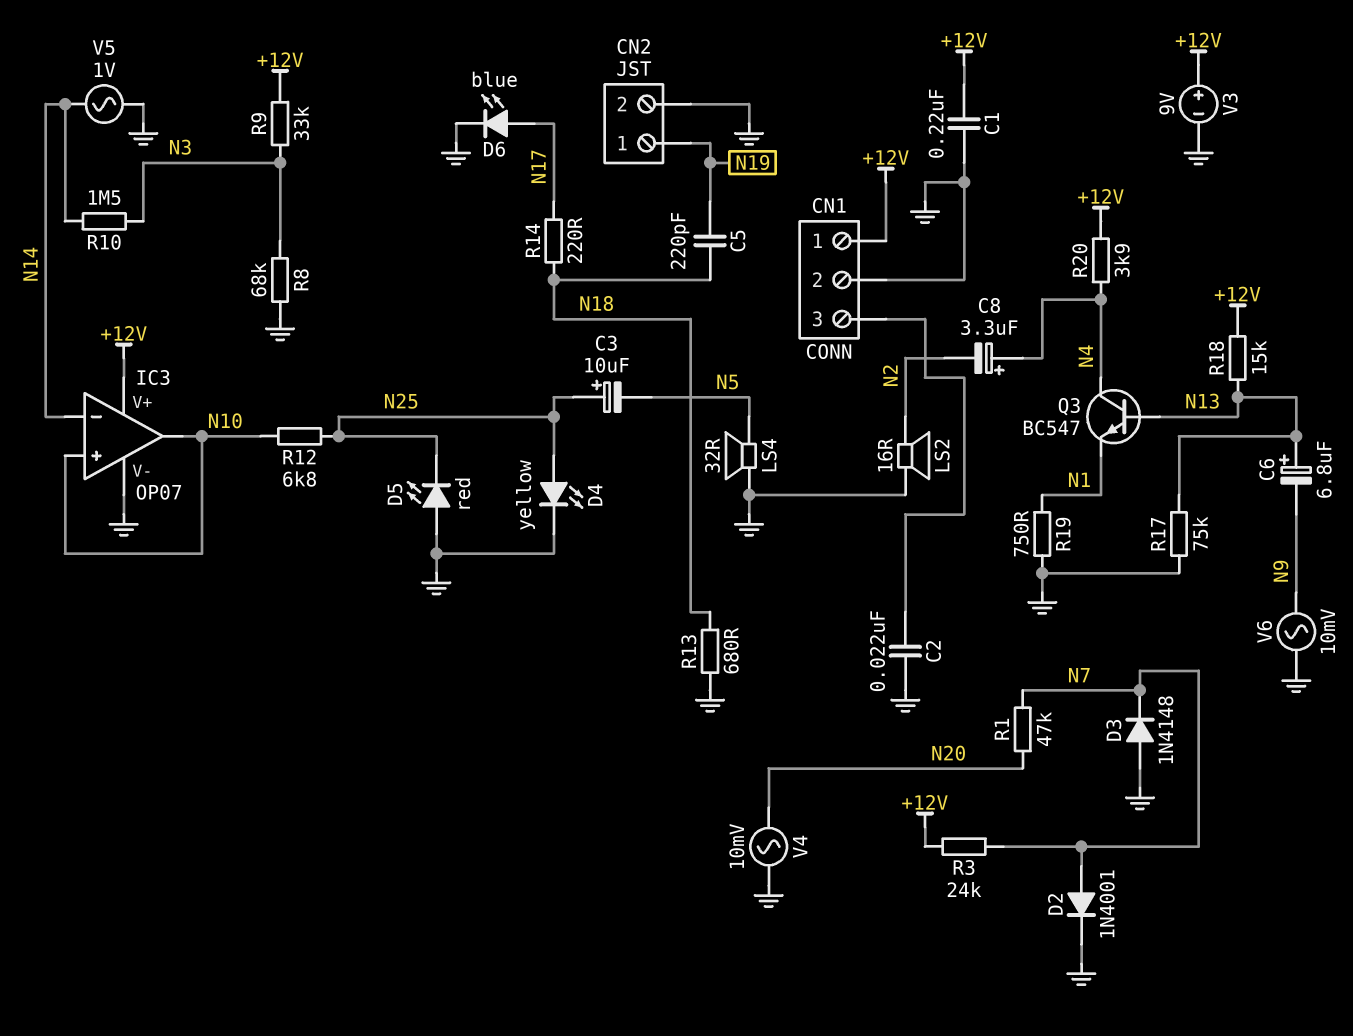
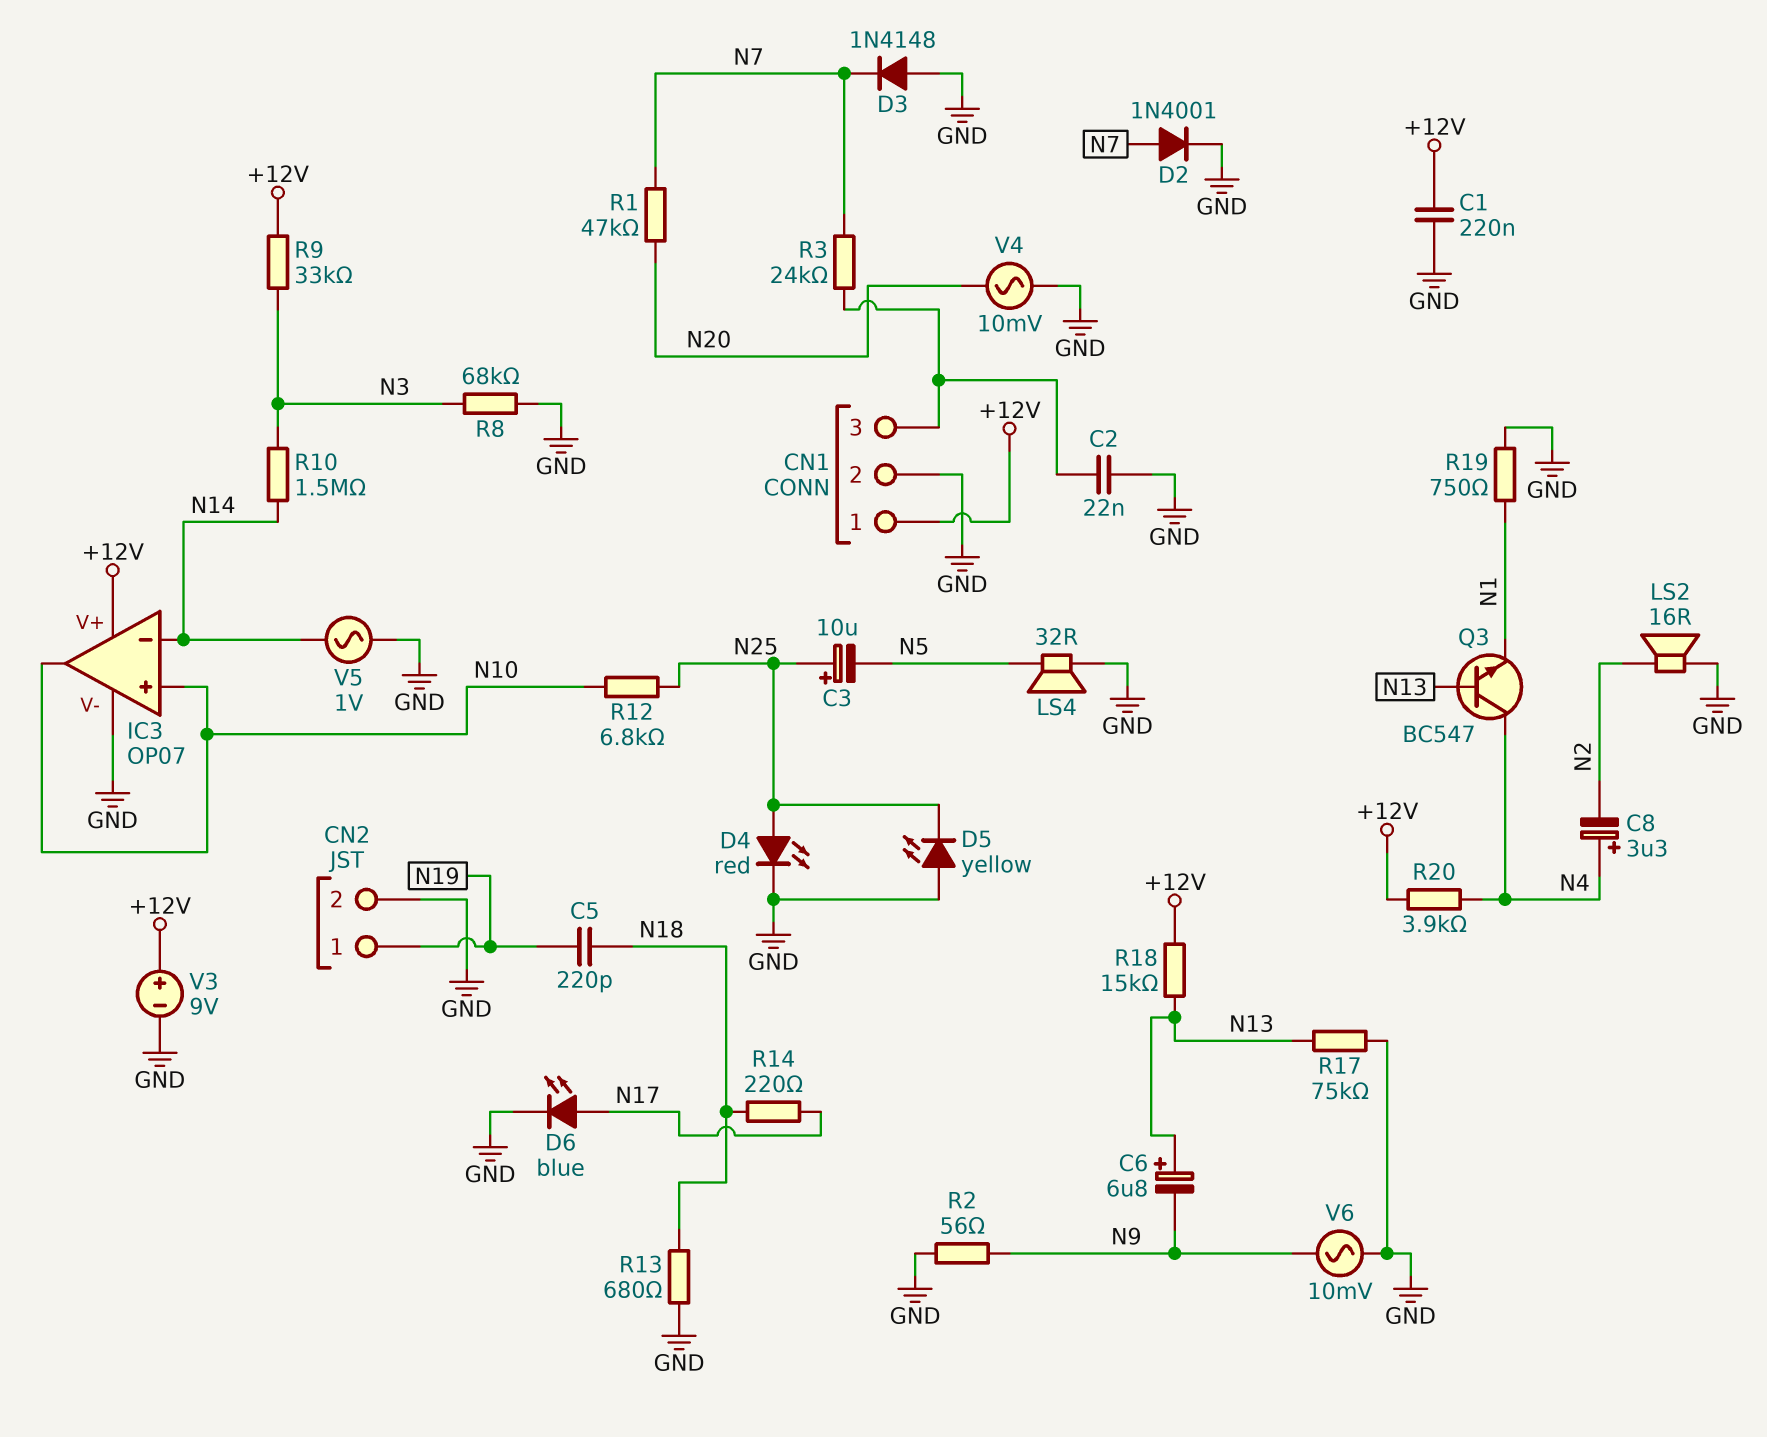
D4: LED yellow (A N25, K GND) -> LED red (A N25, K GND)
D5: LED red (A GND, K N25) -> LED yellow (A GND, K N25)
R2: none -> 56 (GND, N9)
R3: 24k (+12V, N7) -> 24k (CN1/3, N7)

